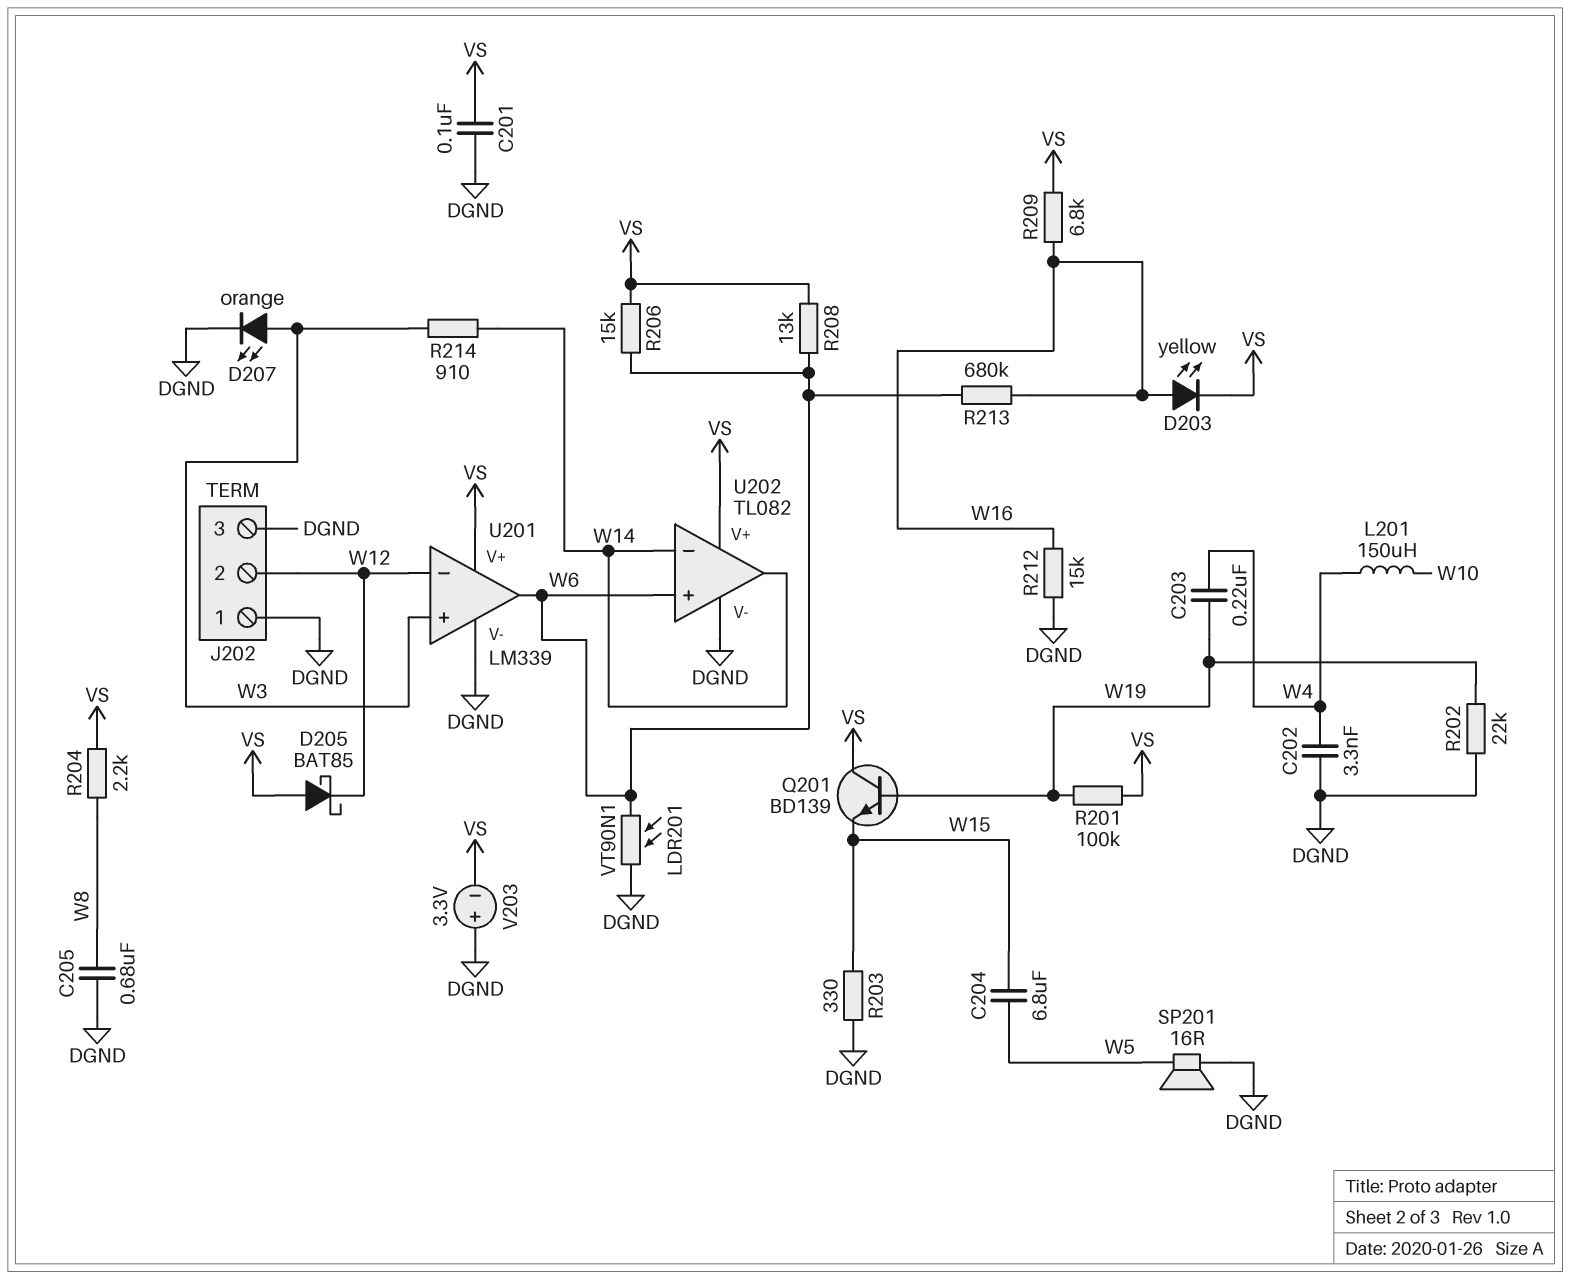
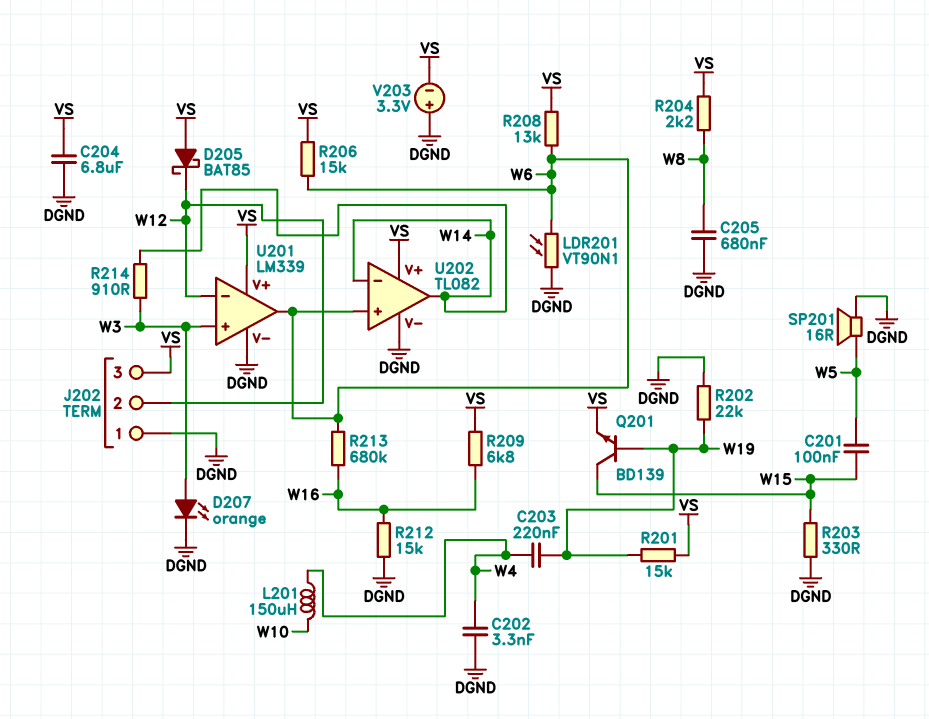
C201: 100nF (DGND, VS) -> 100nF (W5, W15)
C204: 6.8uF (W5, W15) -> 6.8uF (DGND, VS)
D203: LED yellow (A W16, K VS) -> none
J202 pin 3: DGND -> VS
Q201: NPN BD139 (B W19, C VS, E W15) -> NPN BD139 (B W19, C W15, E VS)
R201: 100k (VS, W19) -> 15k (VS, W19)

